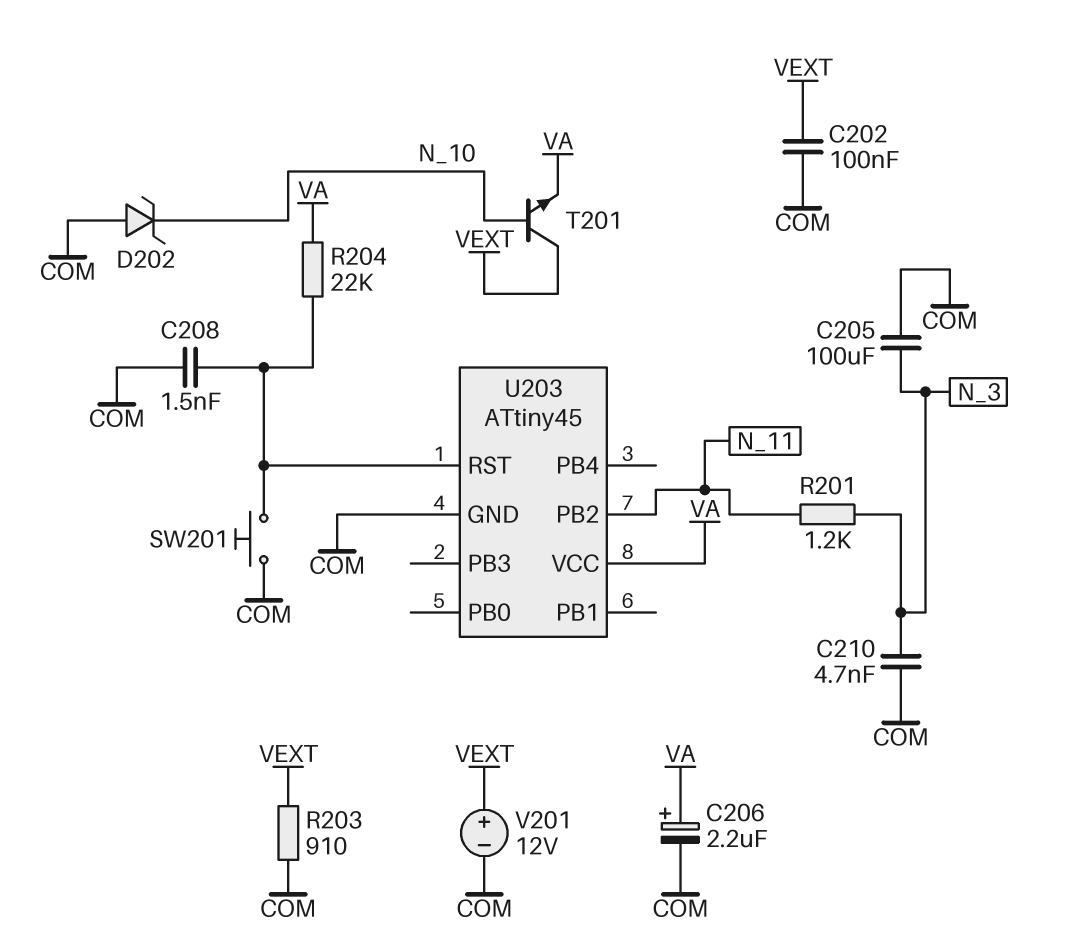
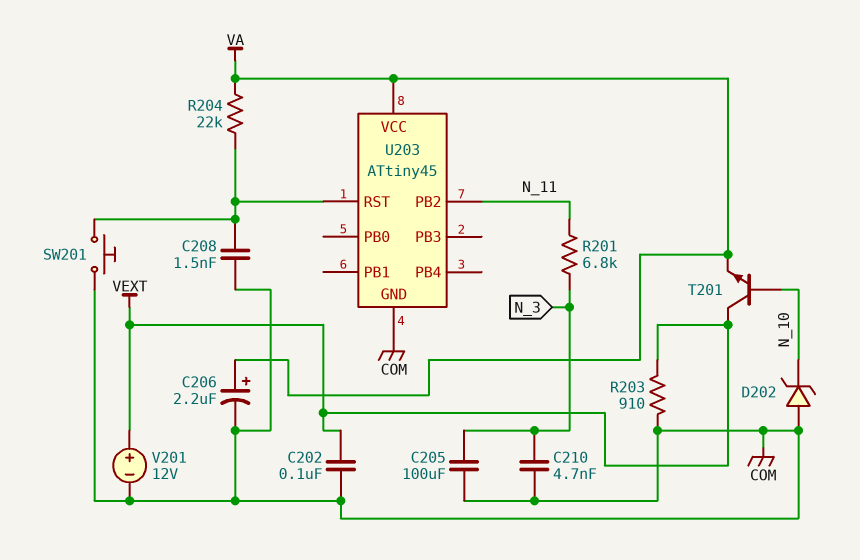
R201: 1.2k (N_3, N_11) -> 6.8k (N_3, N_11)

